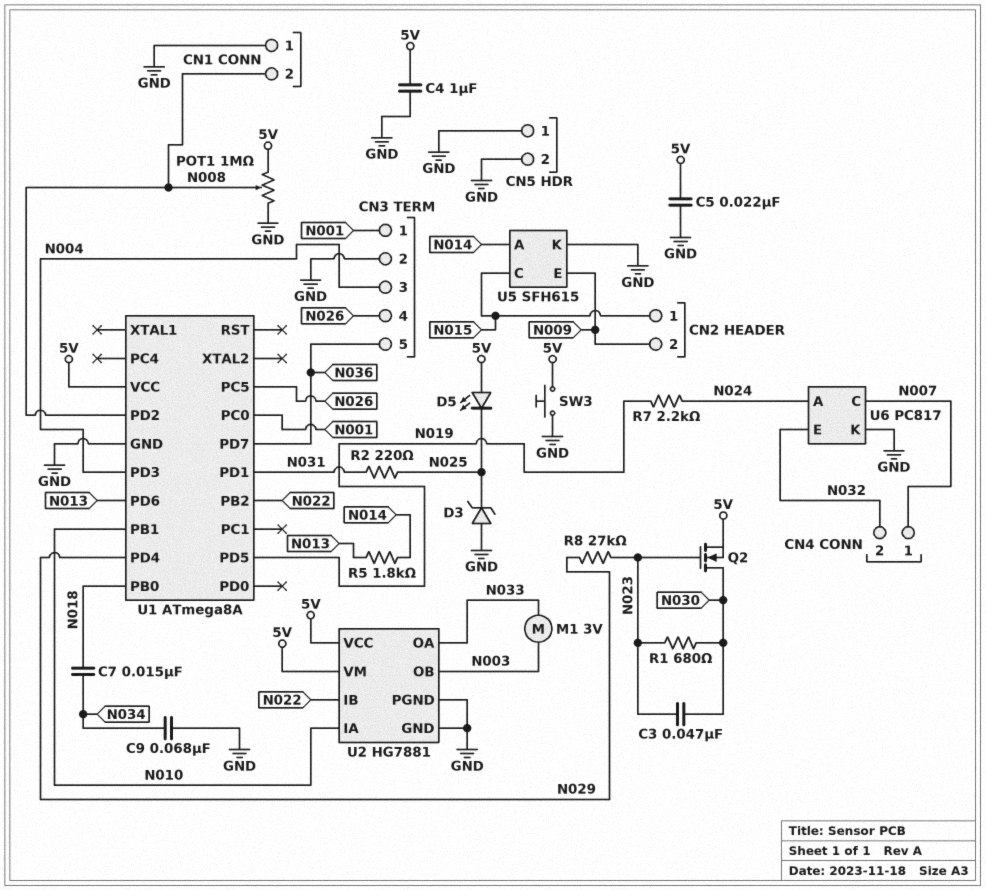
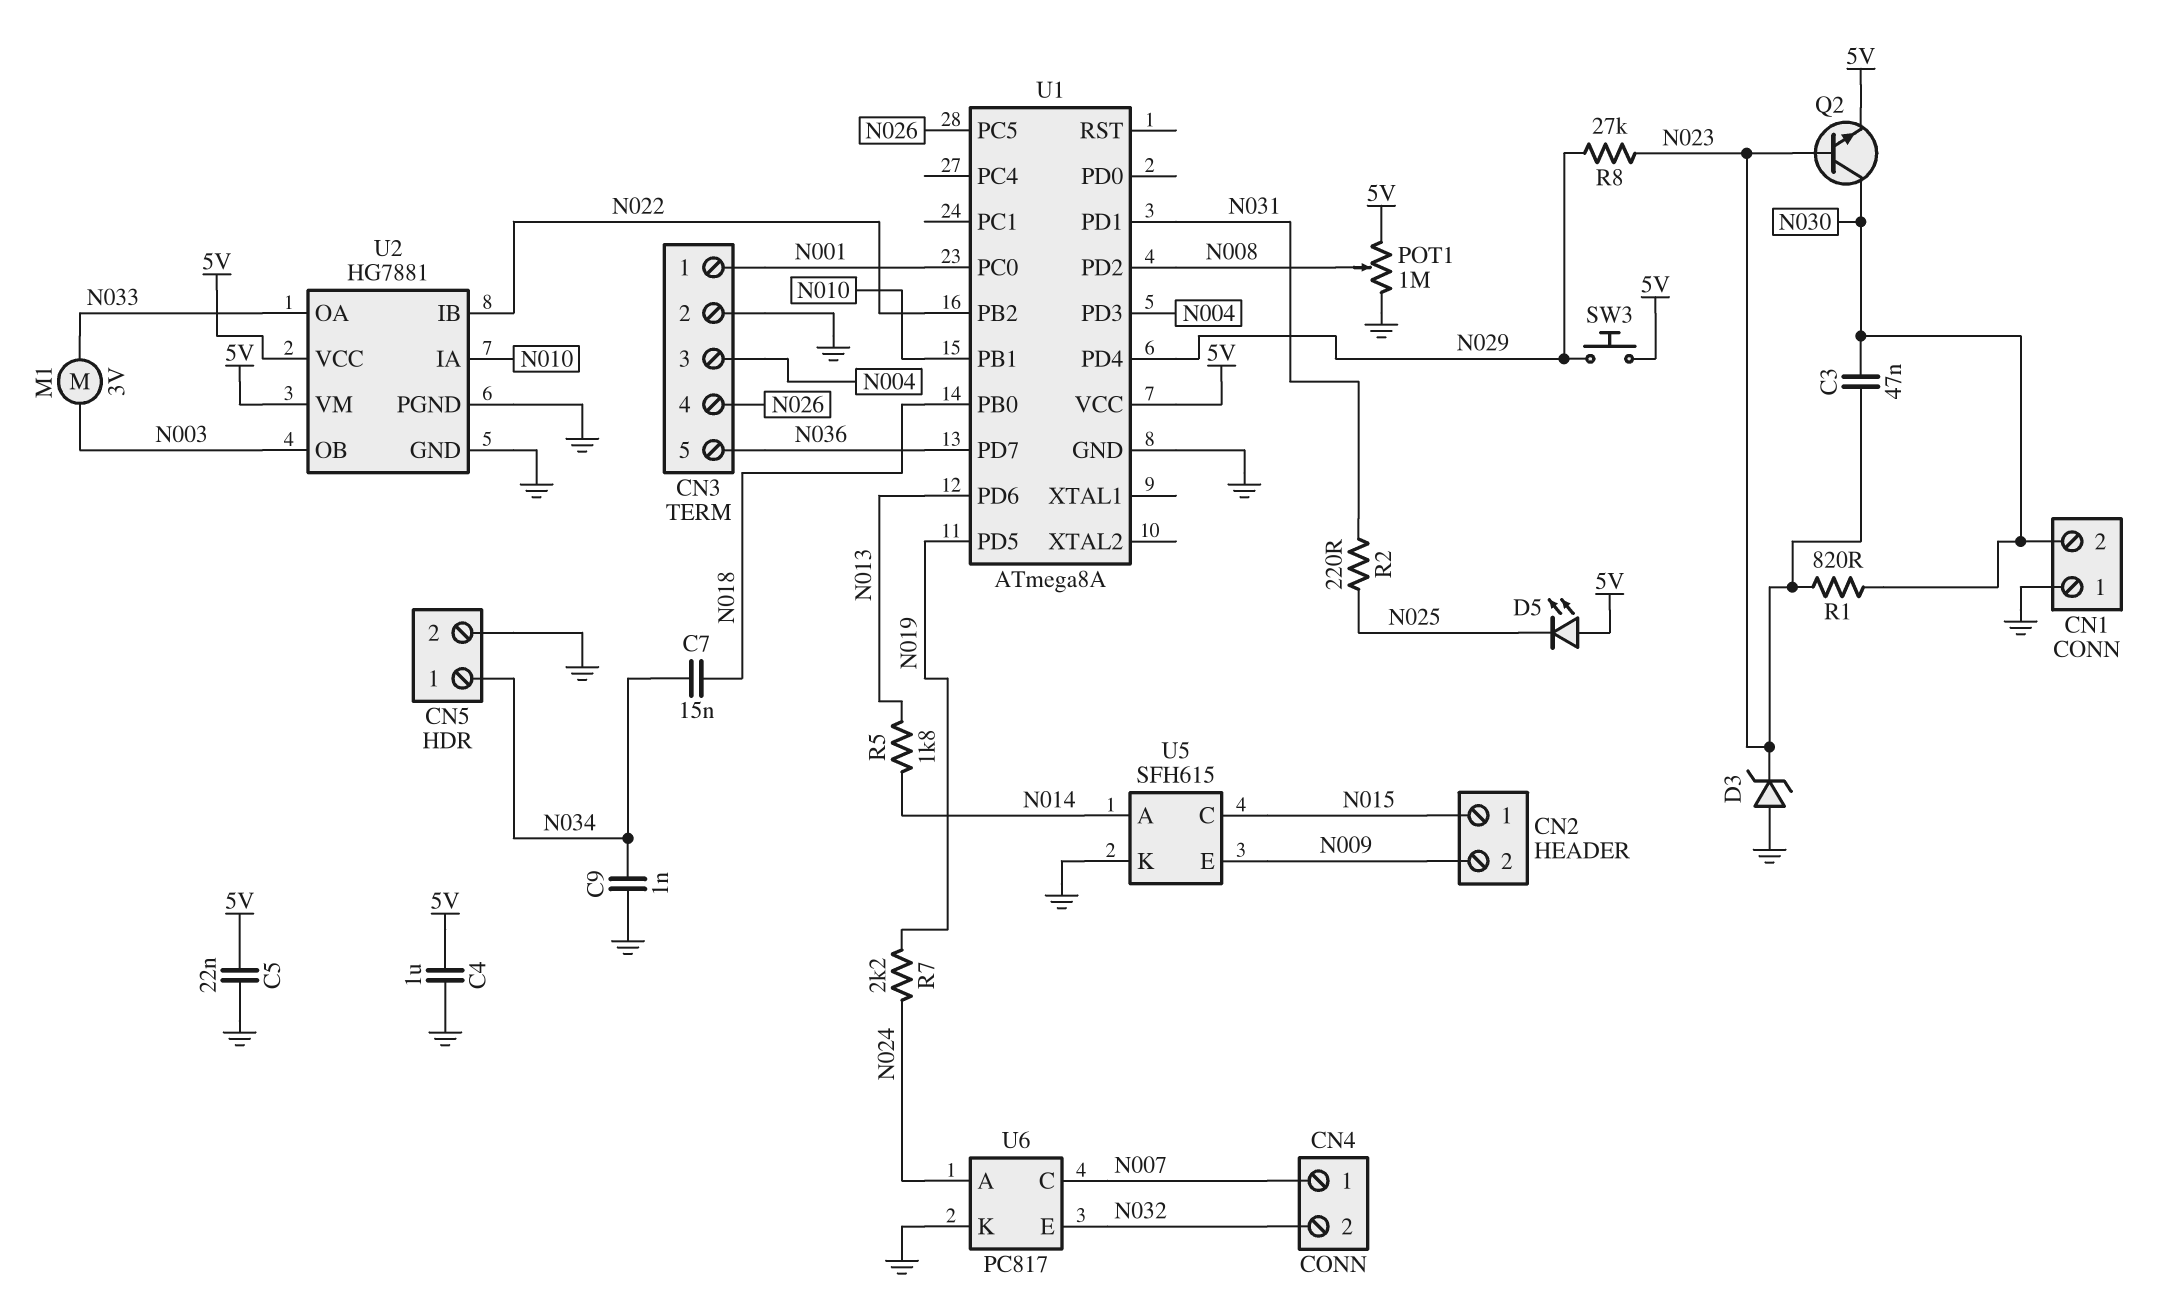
C9: 68nF (GND, N034) -> 1nF (GND, N034)
CN1 pin 2: N008 -> N030
CN5 pin 1: GND -> N034
D3: zener (A GND, K N025) -> zener (A GND, K N023)
Q2: NMOS (G N023, D N030, S 5V) -> NPN (B N023, C N030, E 5V)
R1: 680 (N023, N030) -> 820 (N023, N030)
SW3: button (5V, GND) -> button (5V, N029)

